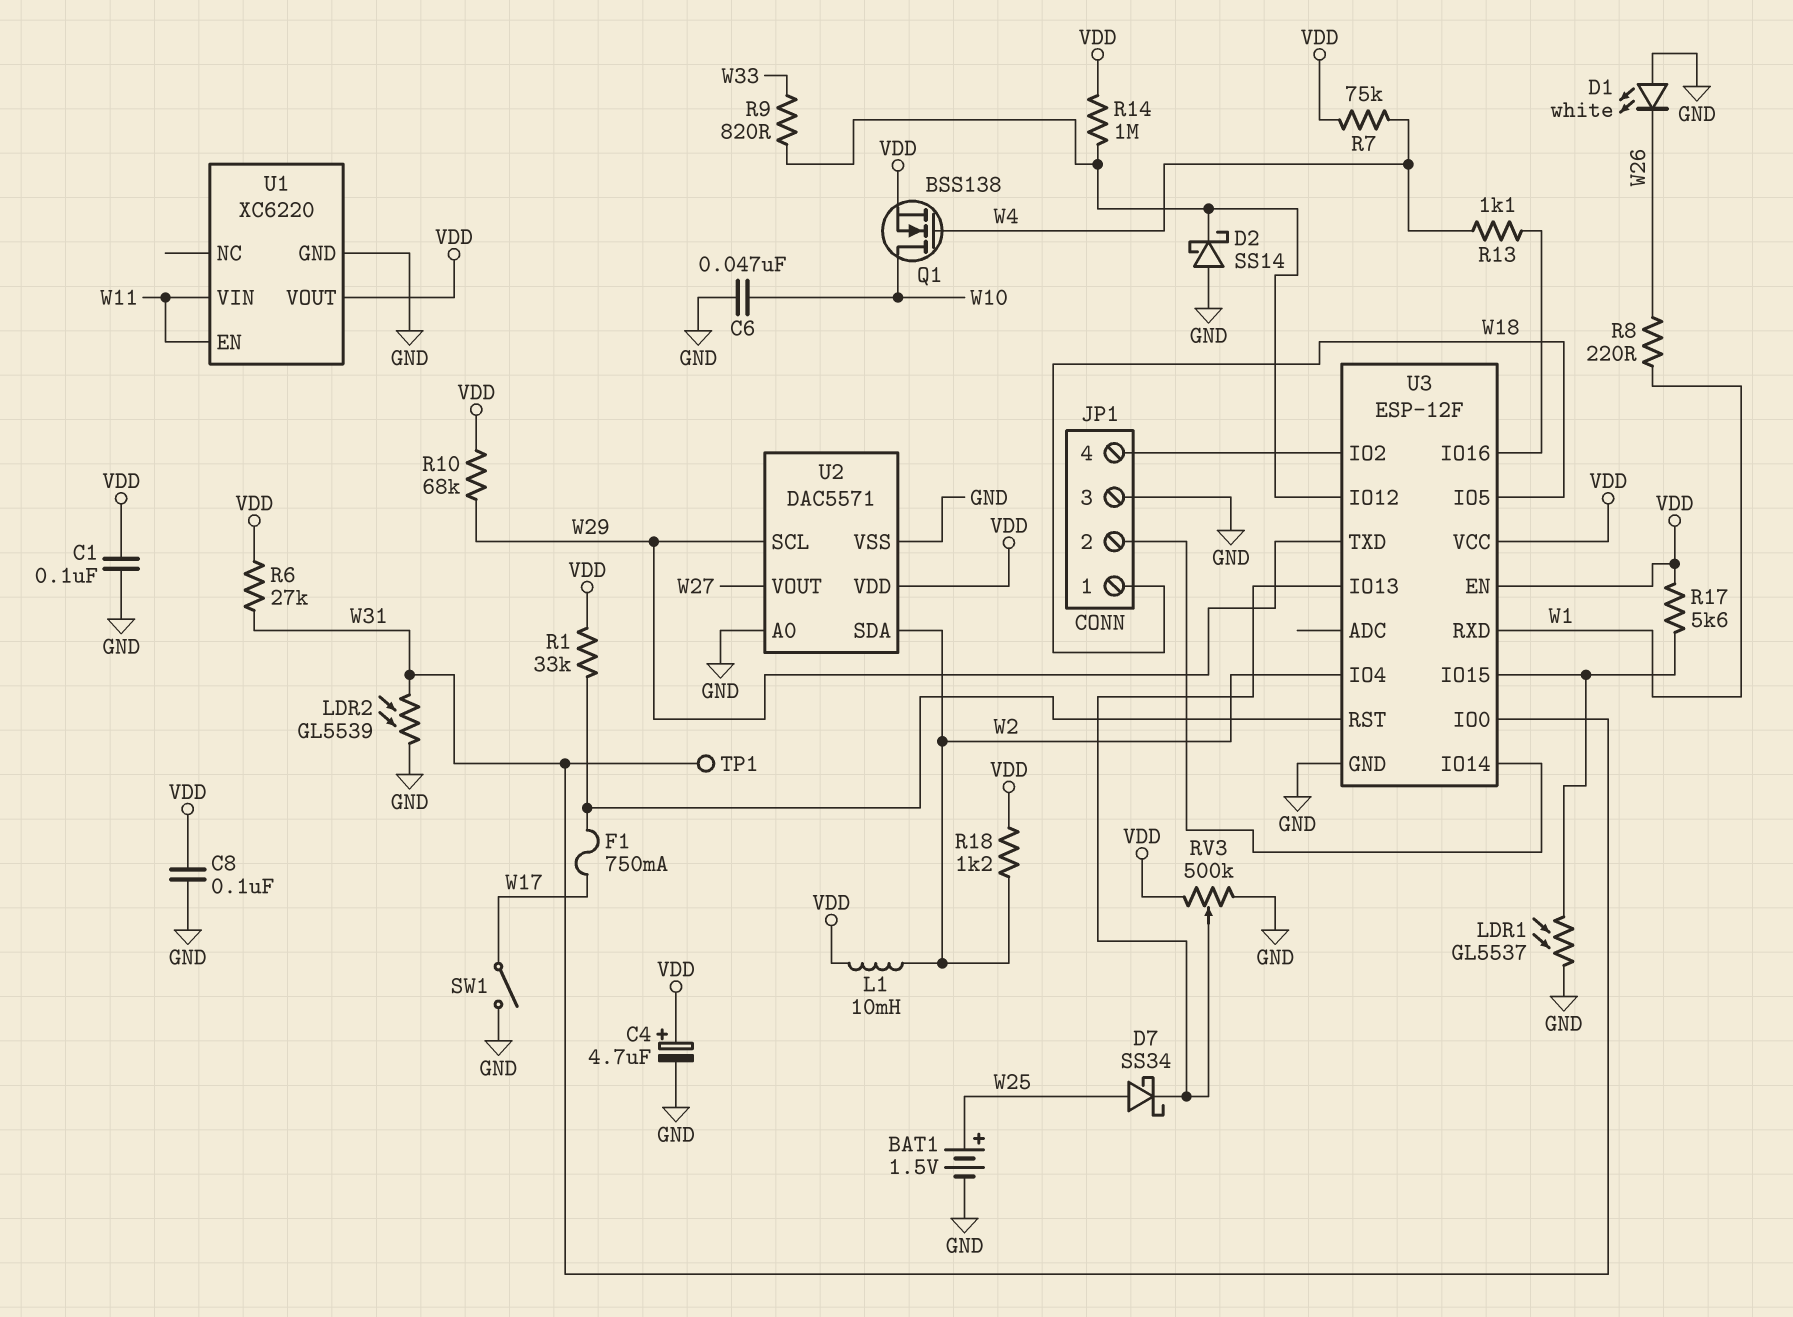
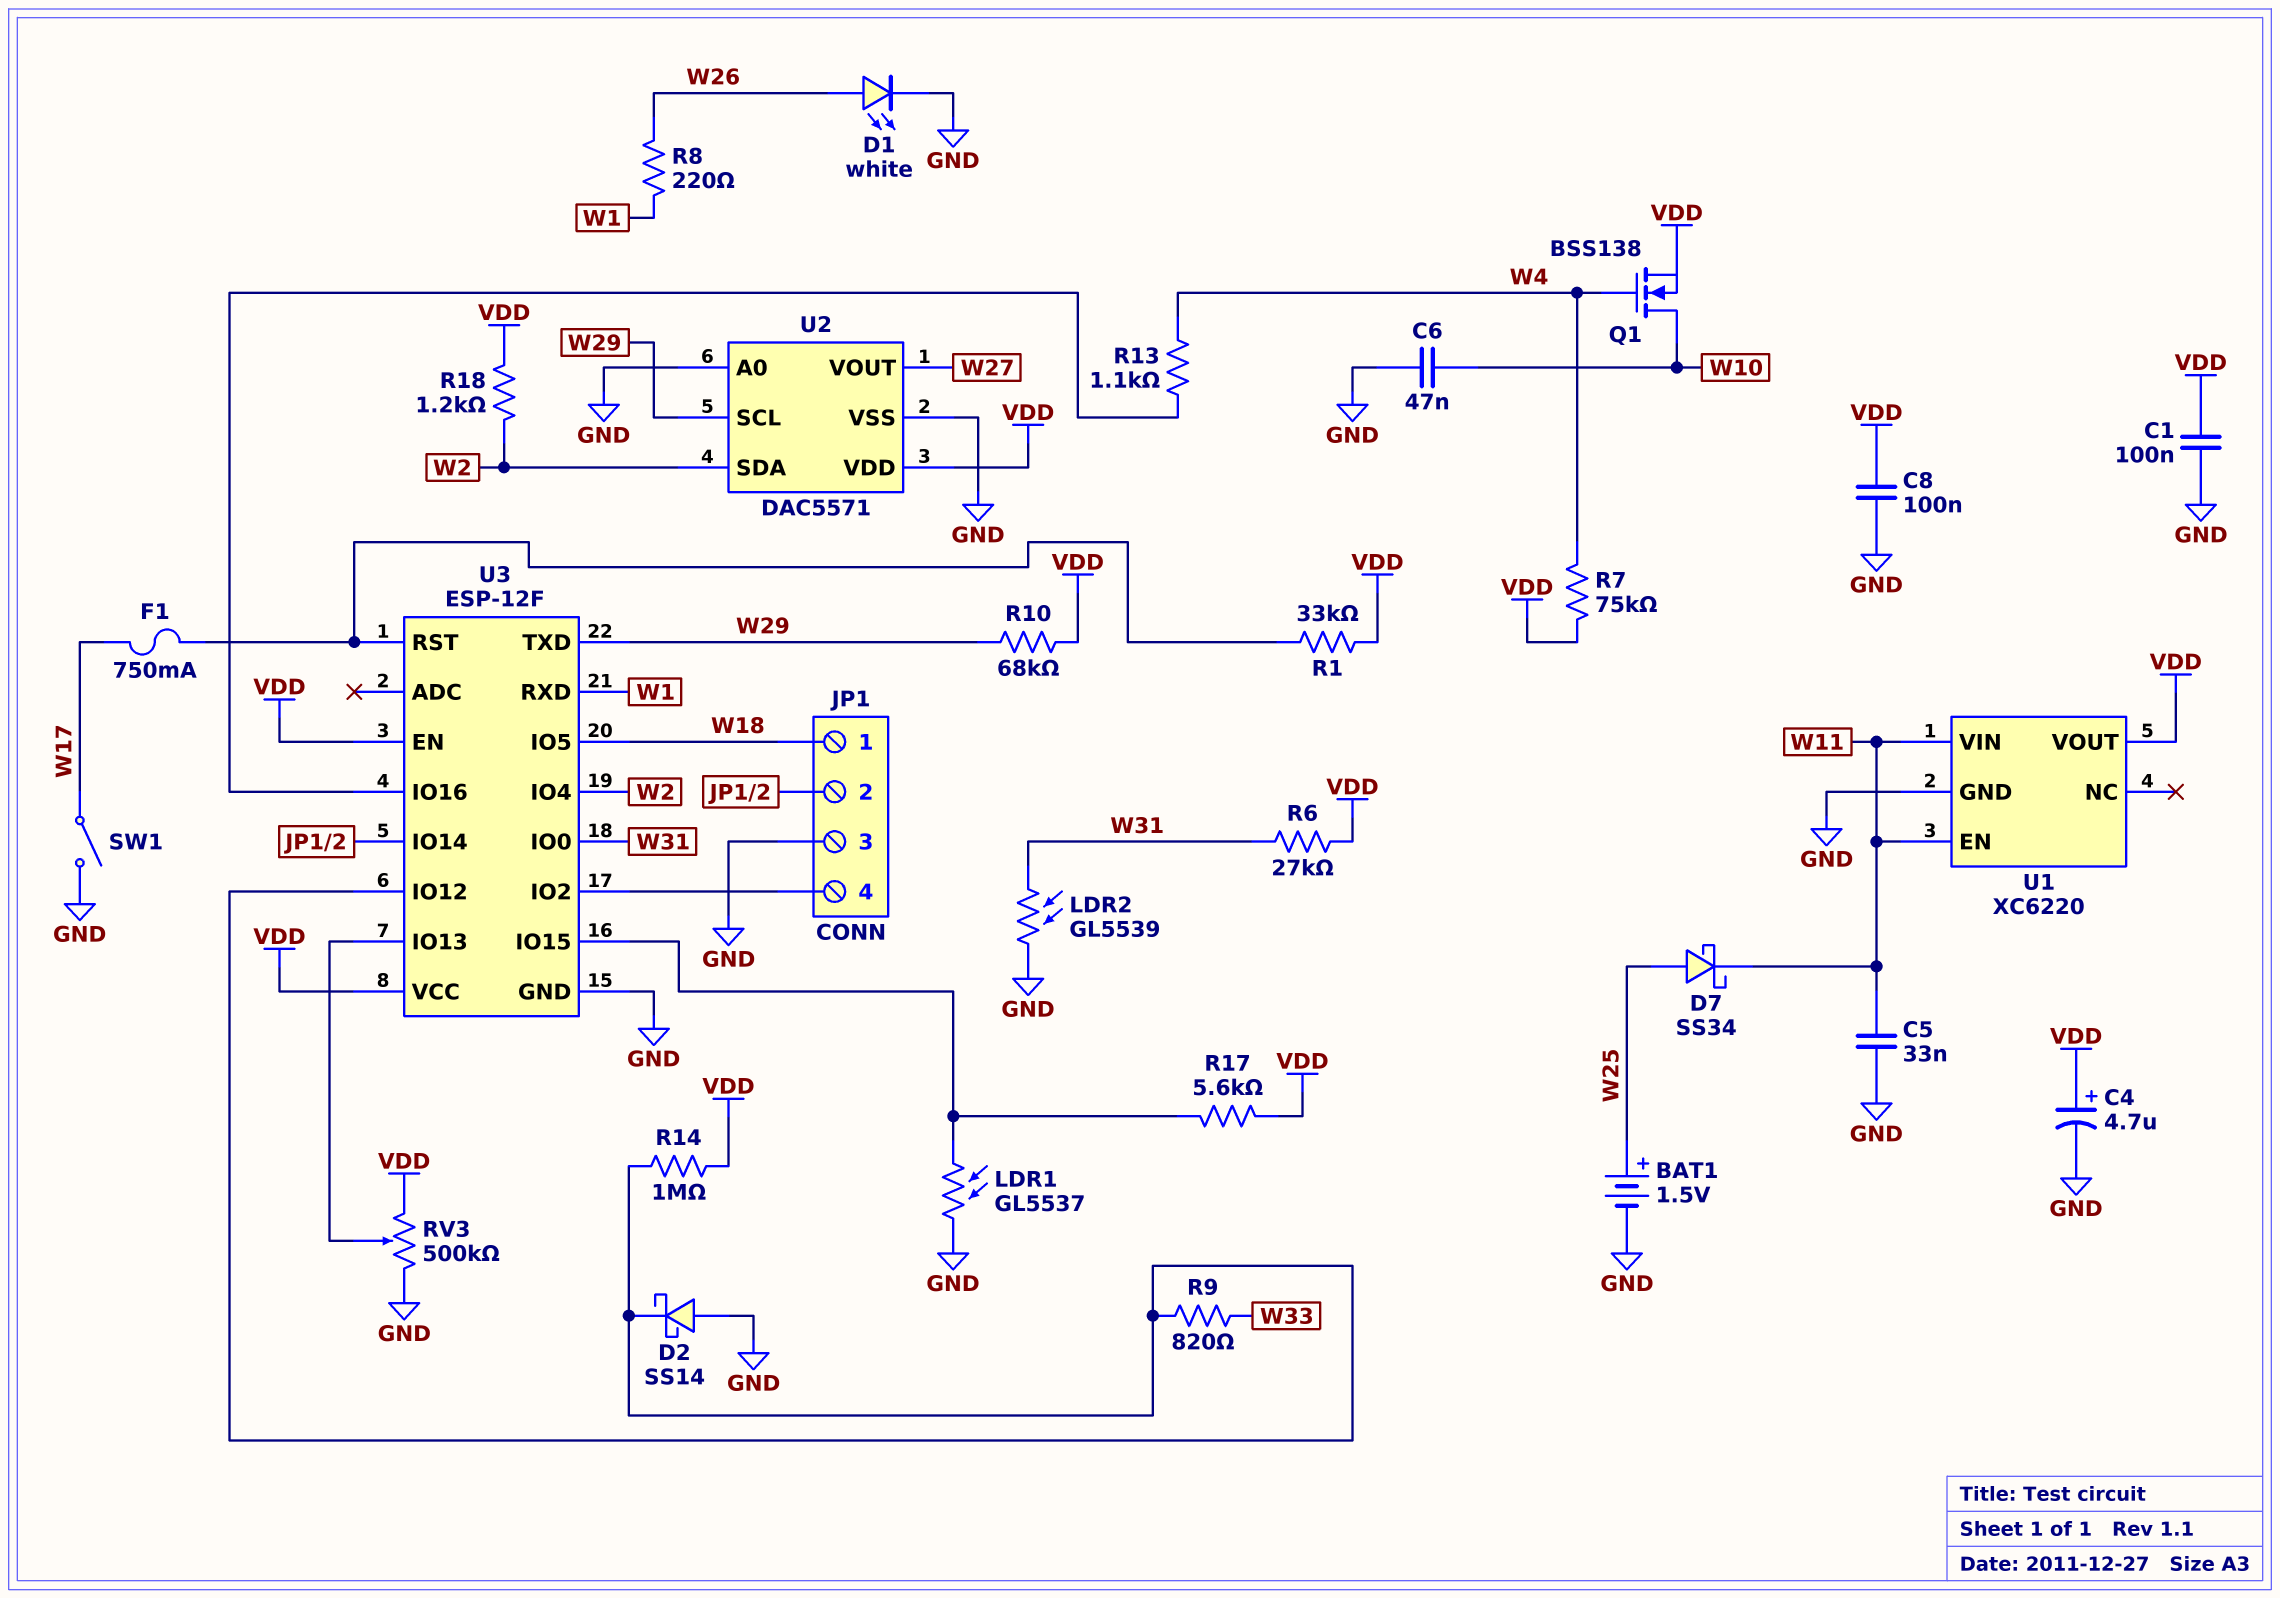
C5: none -> 33nF (GND, W11)
D1: LED white (A GND, K W26) -> LED white (A W26, K GND)
D7: schottky SS34 (A W25, K U3/IO13) -> schottky SS34 (A W25, K W11)
L1: 10mH (VDD, W2) -> none
TP1: test point (W31) -> none

